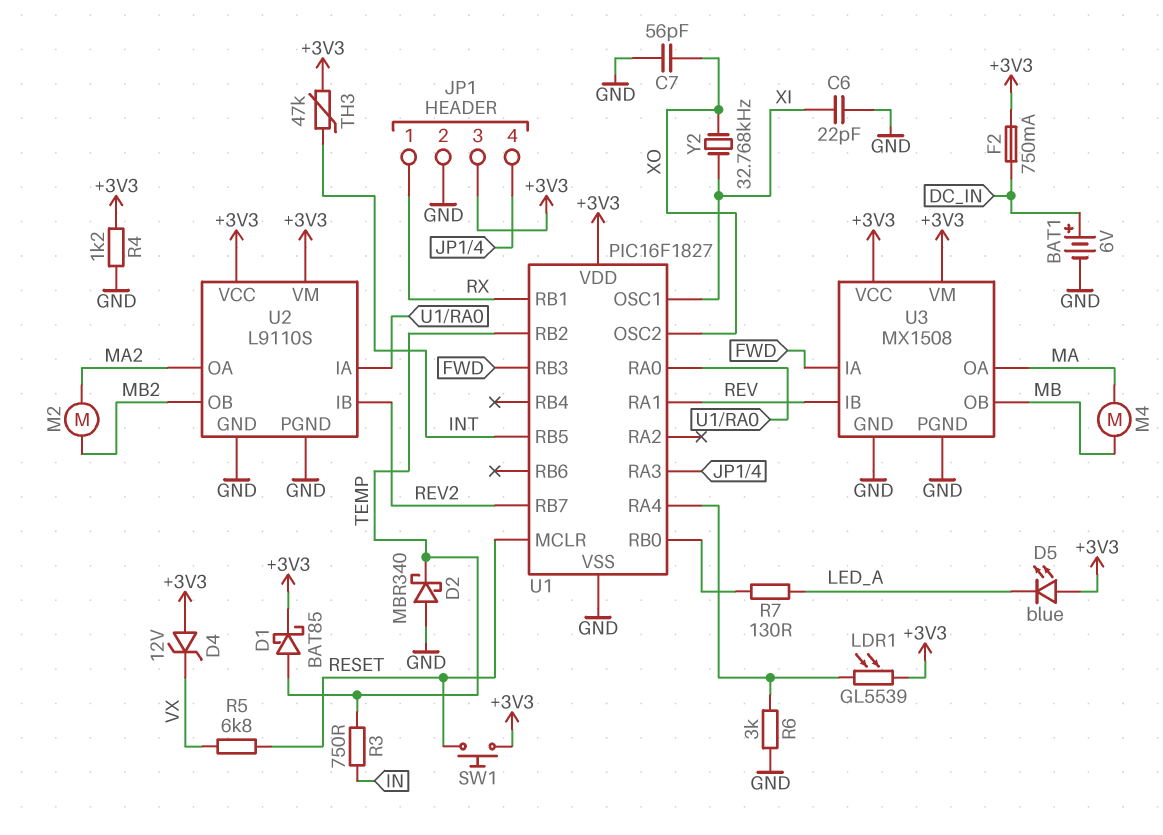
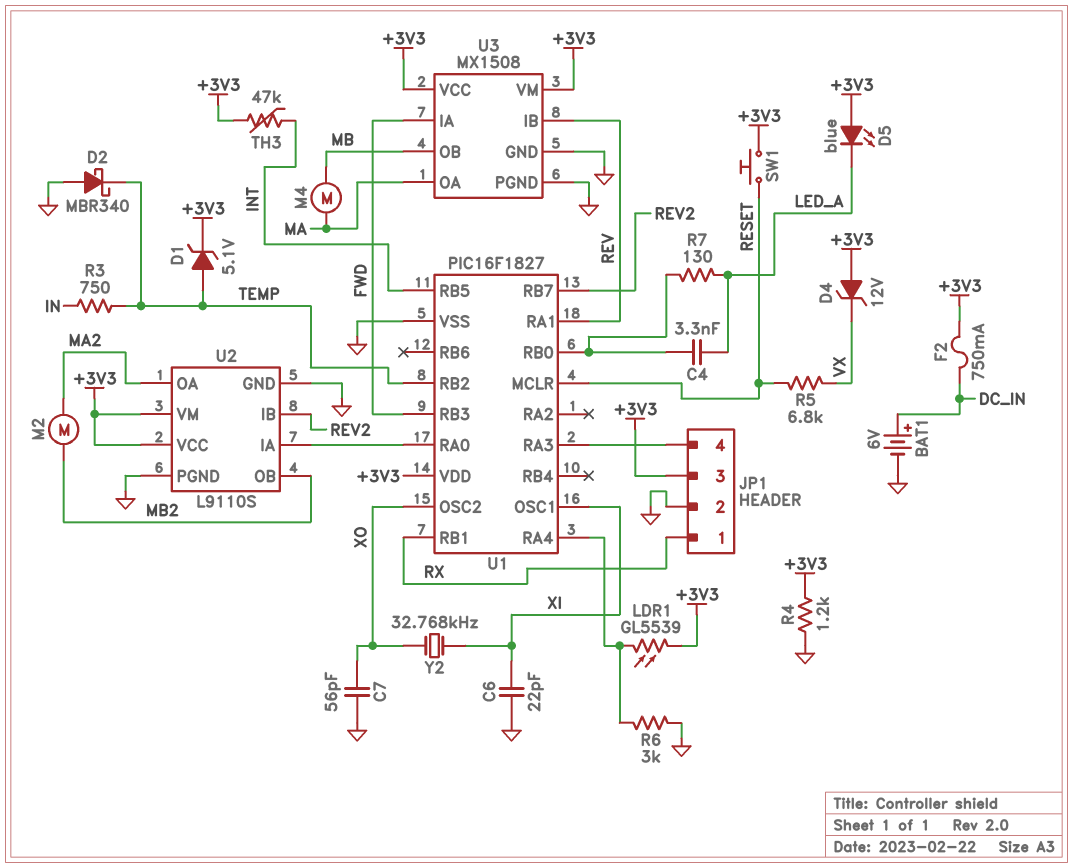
C4: none -> 3.3nF (LED_A, U1/RB0)
D1: schottky BAT85 (A TEMP, K +3V3) -> zener 5.1V (A TEMP, K +3V3)

